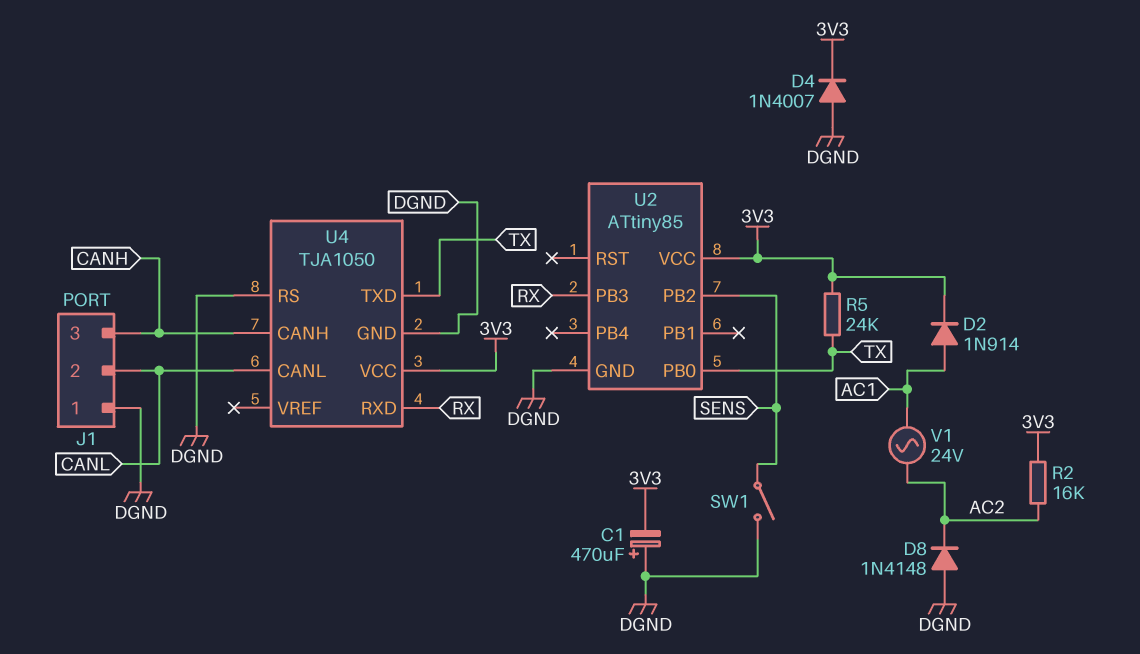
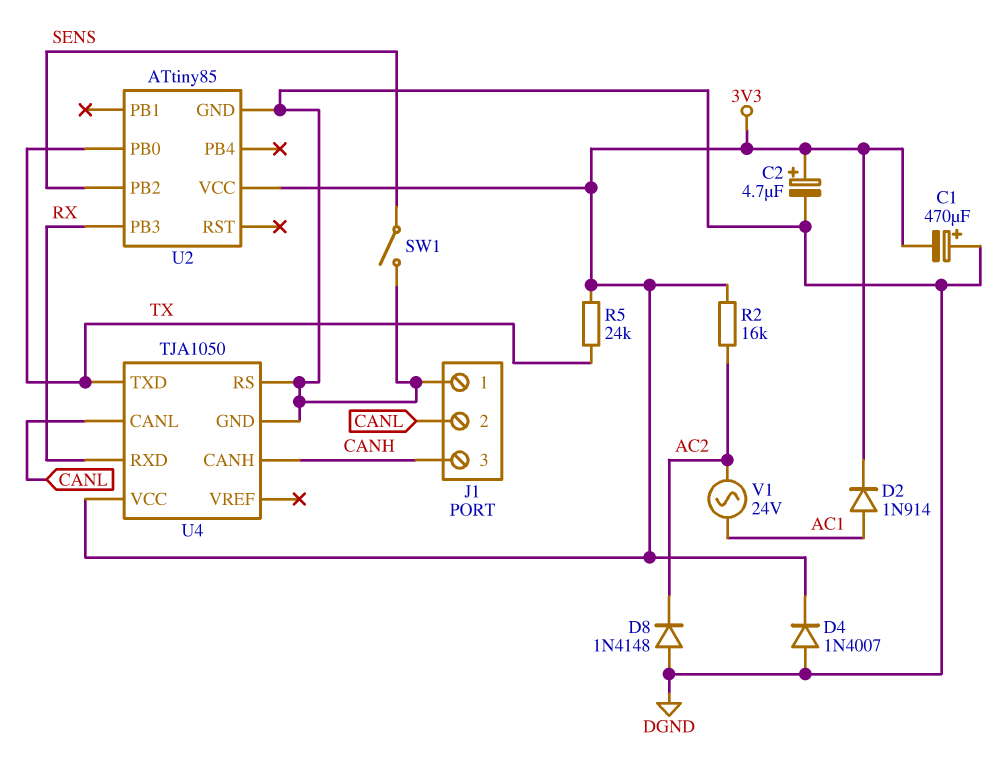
C2: none -> 4.7uF (plus 3V3, minus DGND)

